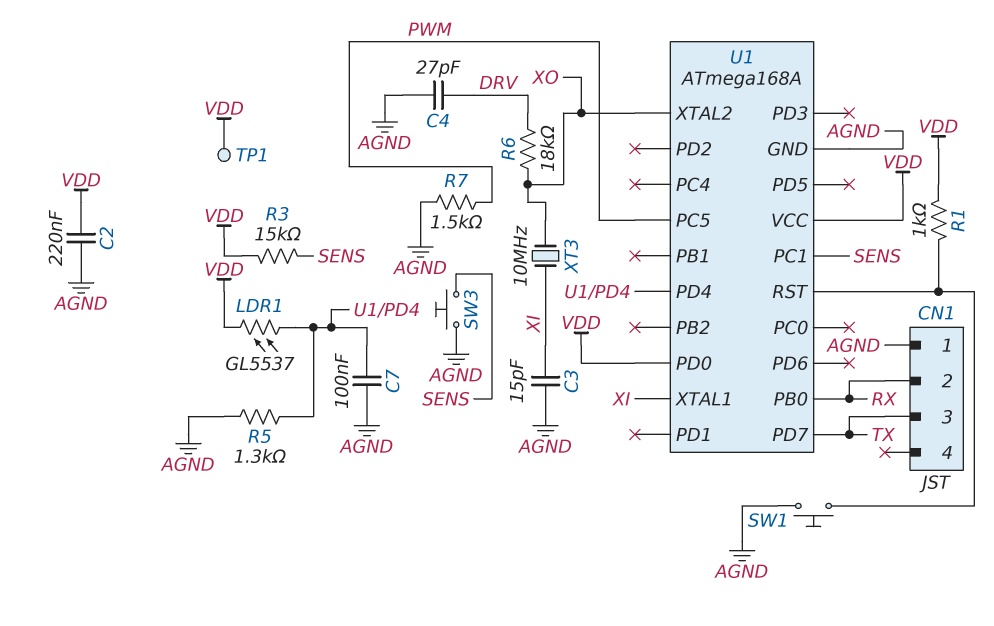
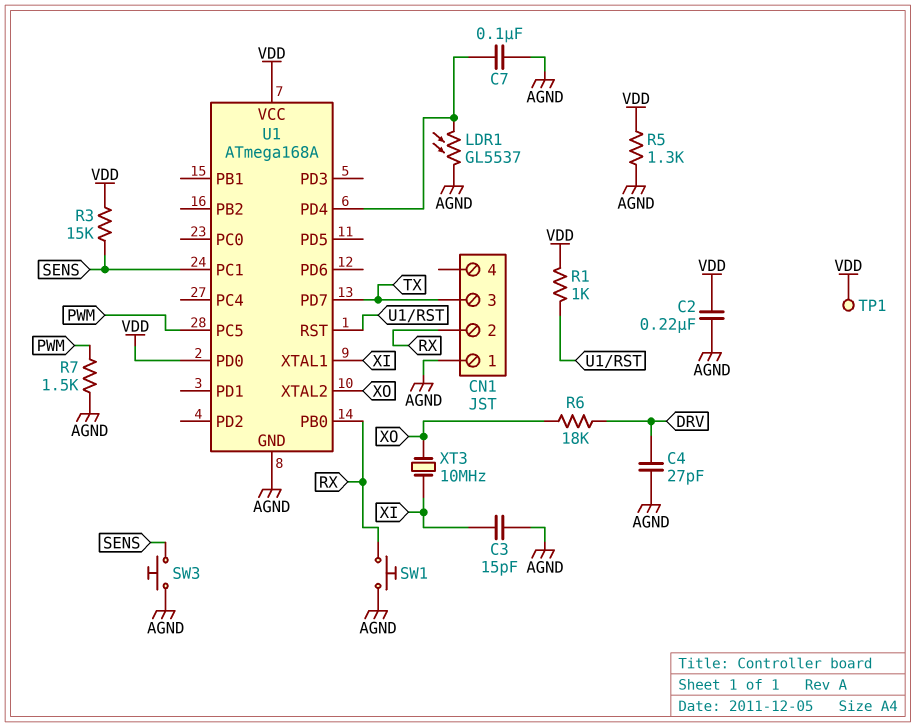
LDR1: GL5537 (U1/PD4, VDD) -> GL5537 (AGND, U1/PD4)
R5: 1.3k (AGND, U1/PD4) -> 1.3k (AGND, VDD)
SW1: button (AGND, U1/RST) -> button (AGND, RX)

